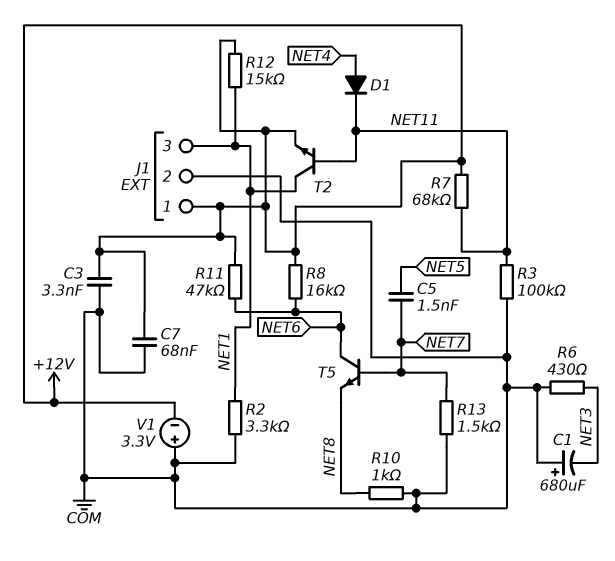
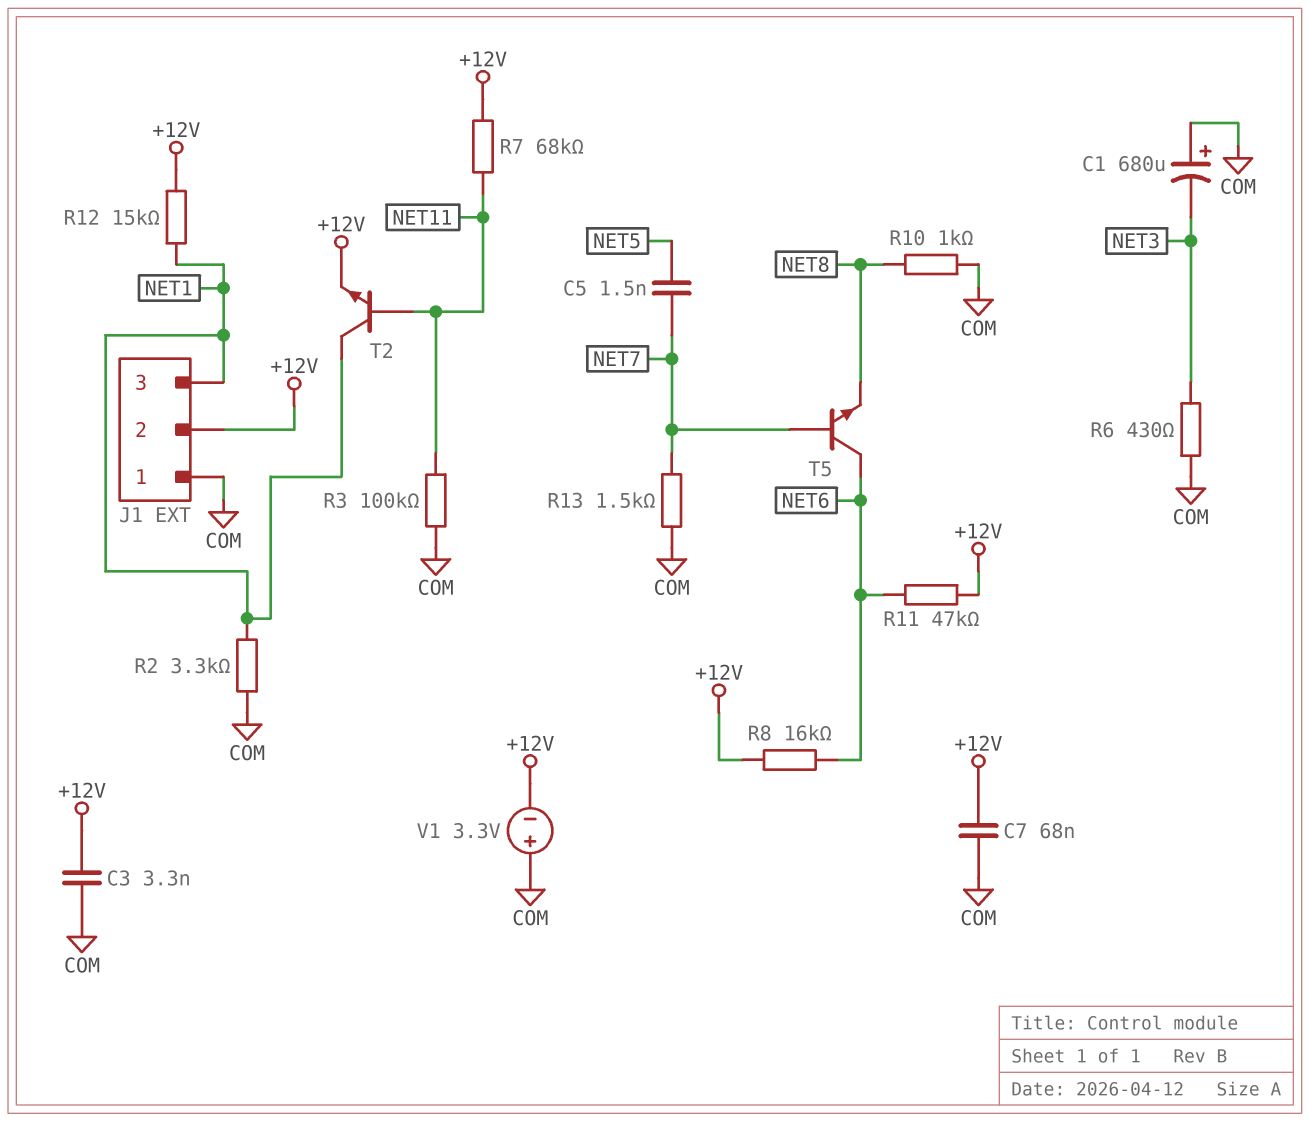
D1: diode (A NET4, K NET11) -> none
J1 pin 1: +12V -> COM
J1 pin 2: COM -> +12V

